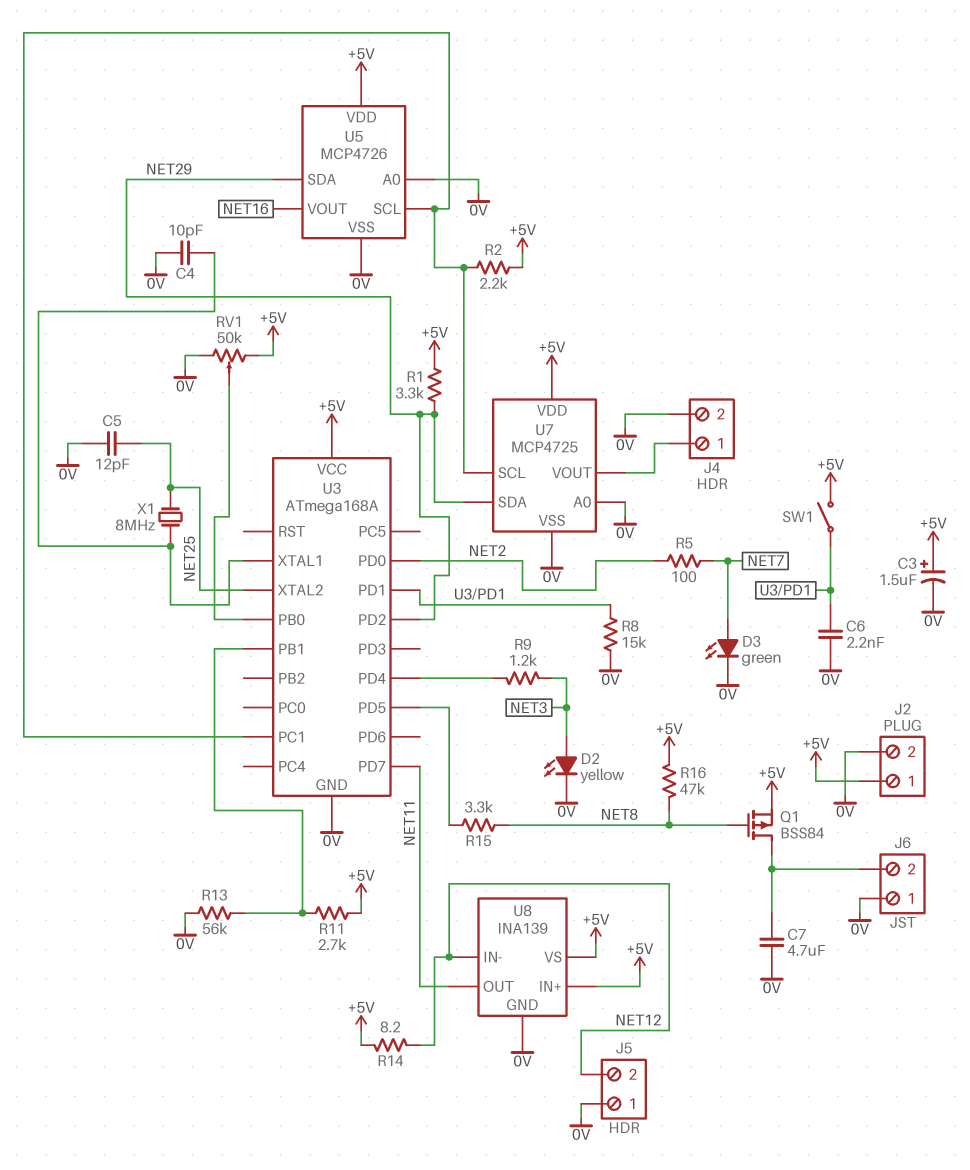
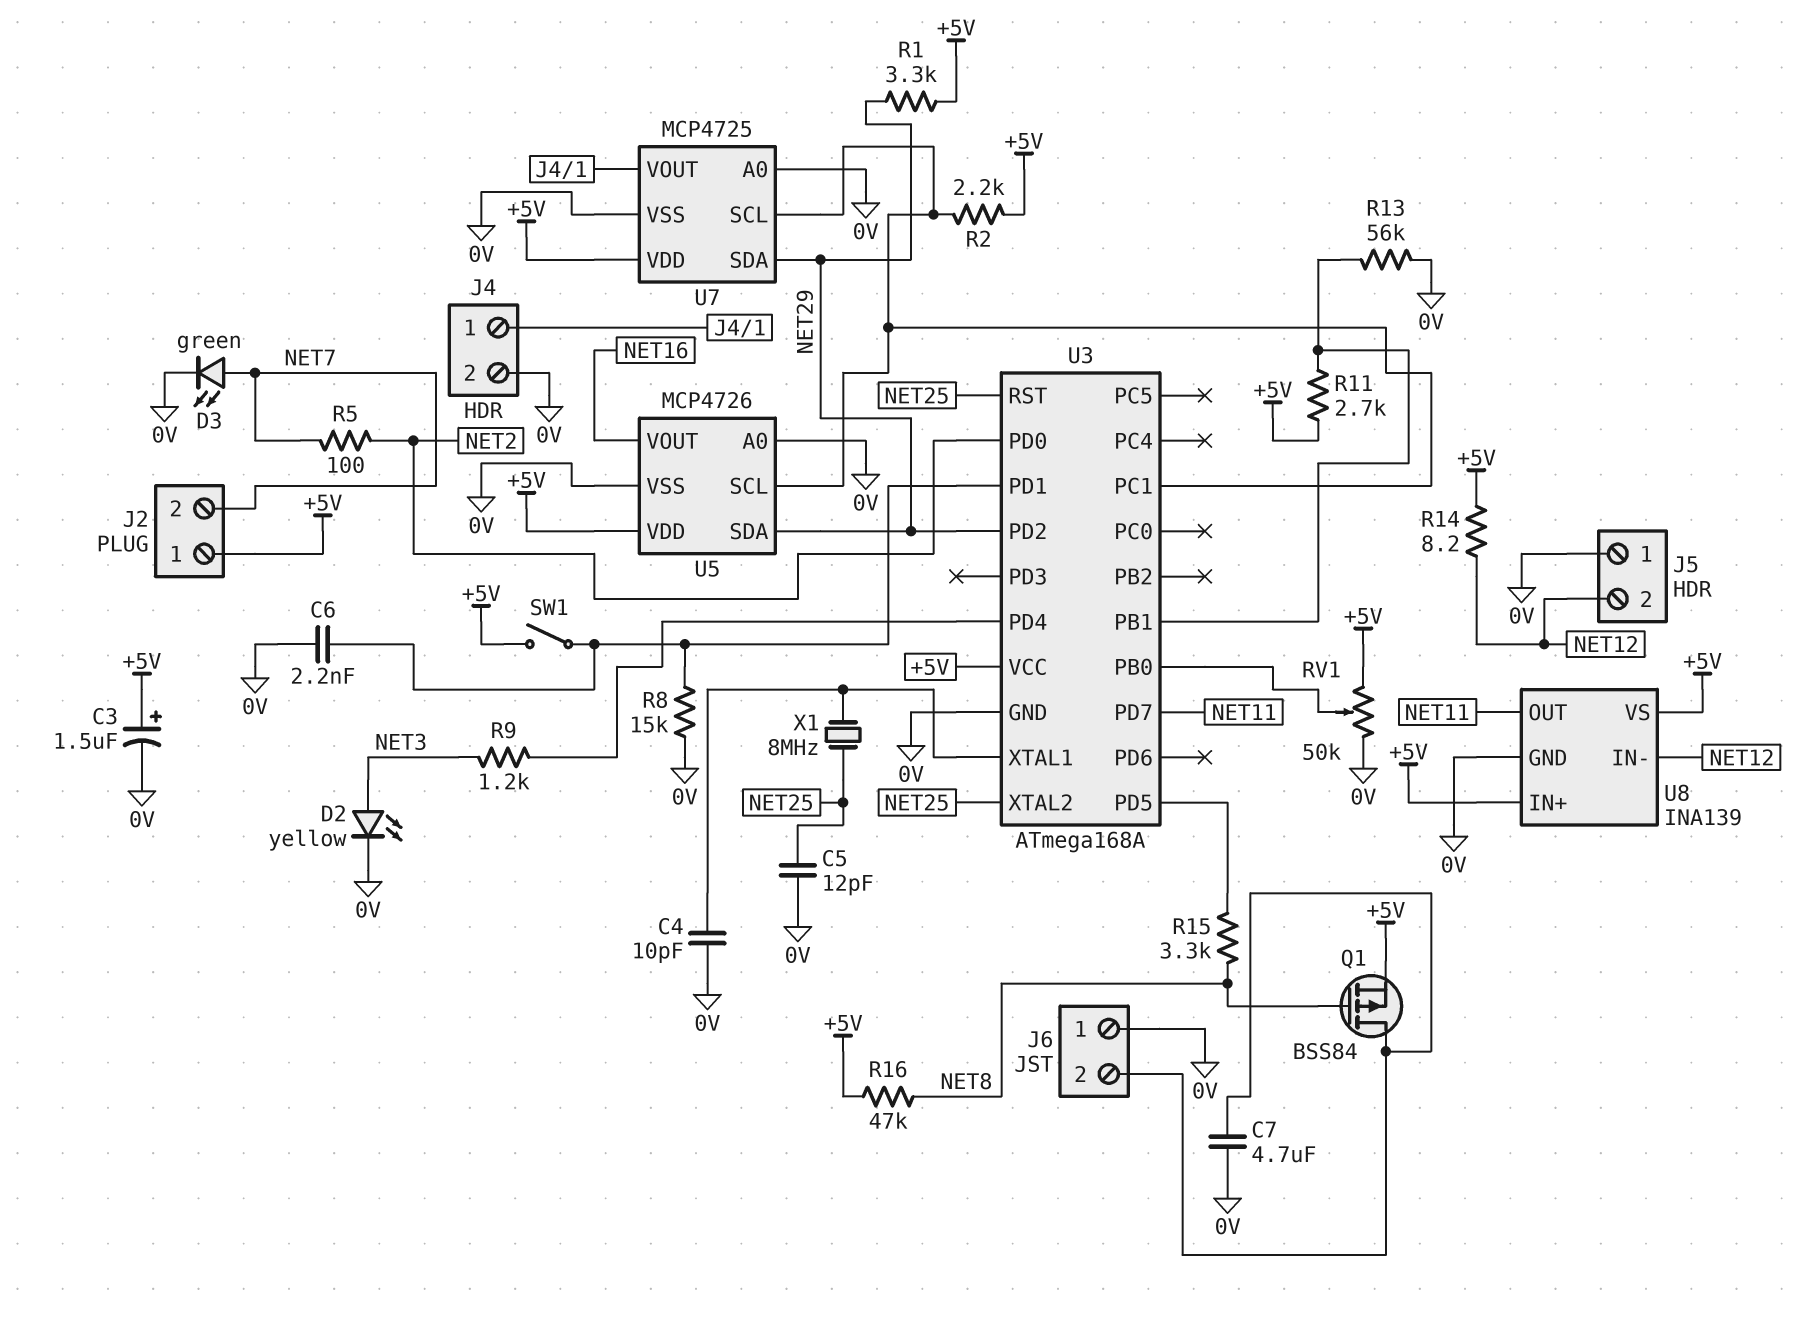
J2 pin 2: 0V -> NET7
U3 pin RST: none -> NET25

